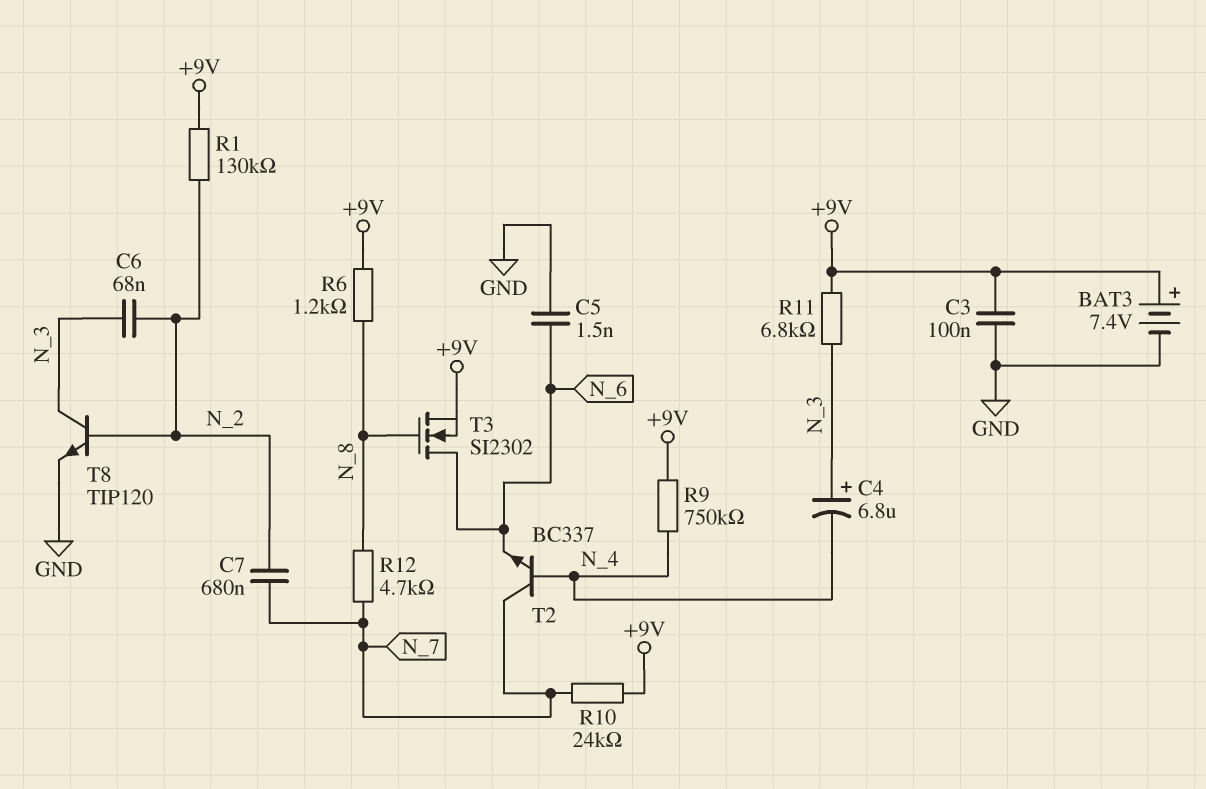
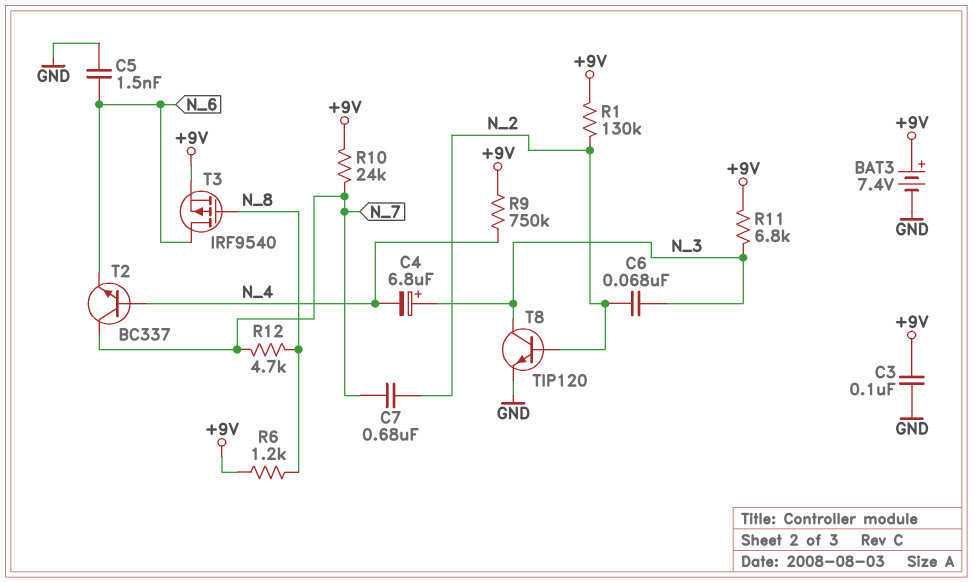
T3: NMOS SI2302 (G N_8, D N_6, S +9V) -> PMOS IRF9540 (G N_8, D N_6, S +9V)

